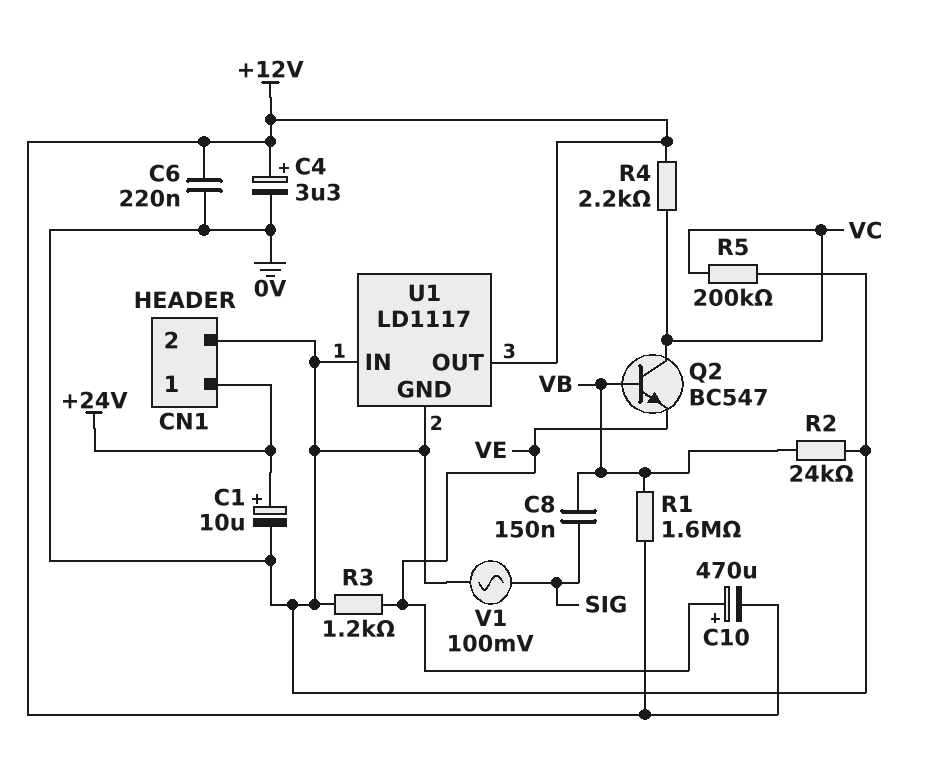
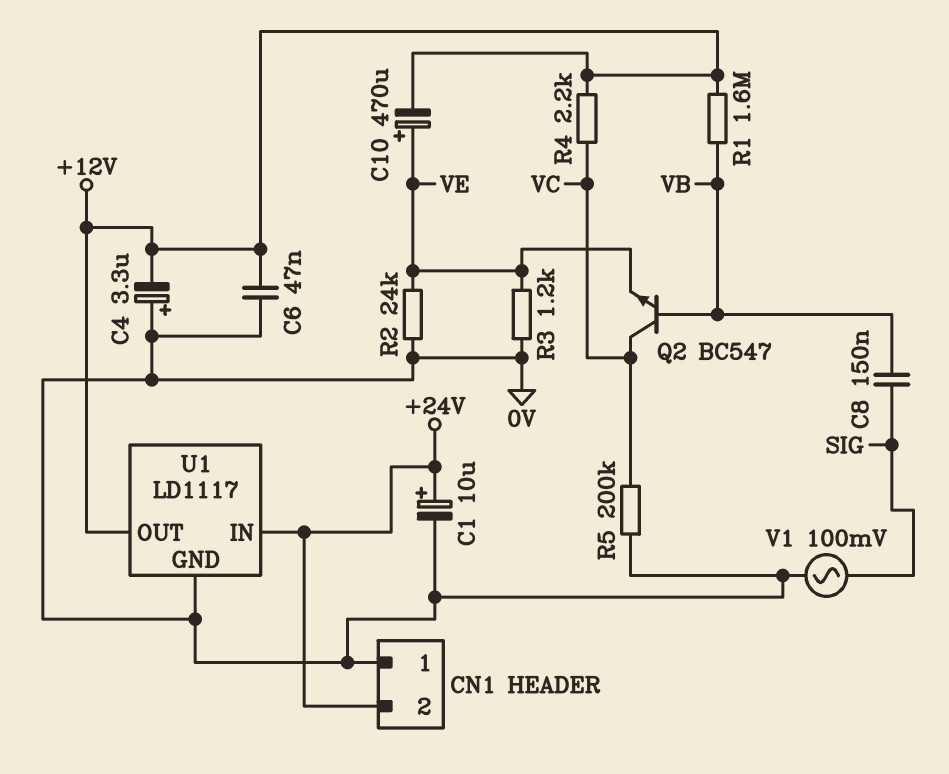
C4: 3.3uF (plus +12V, minus 0V) -> 3.3uF (plus 0V, minus +12V)
C6: 220nF (+12V, 0V) -> 47nF (+12V, 0V)
CN1 pin 1: +24V -> 0V
CN1 pin 2: 0V -> +24V
R2: 24k (0V, VB) -> 24k (0V, VE)
U1 pin IN: 0V -> +24V

